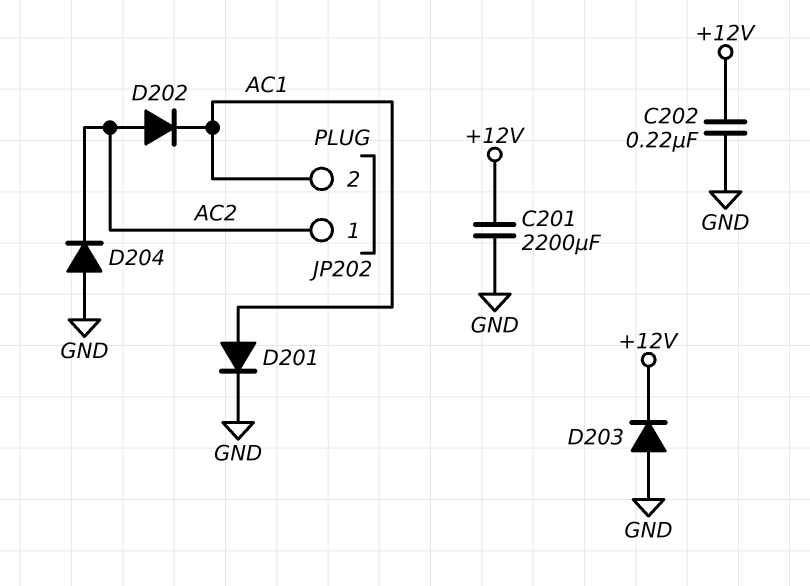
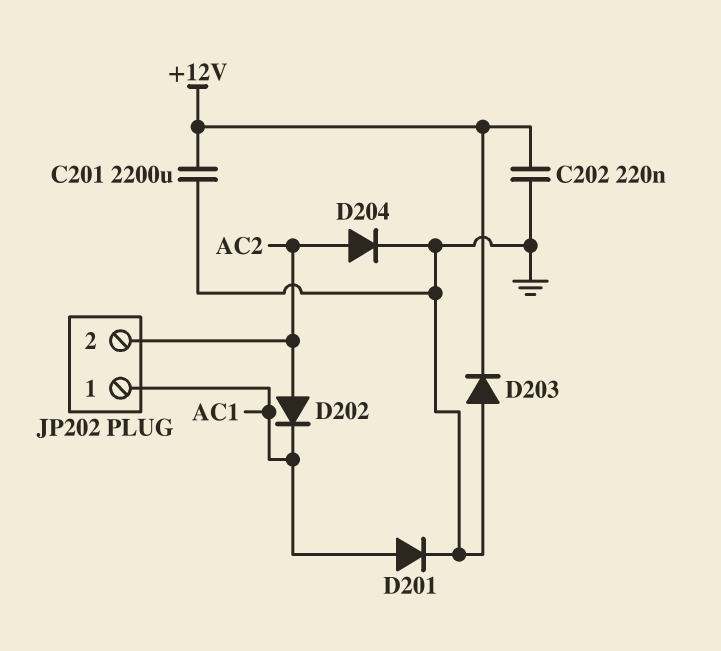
D204: diode (A GND, K AC2) -> diode (A AC2, K GND)
JP202 pin 1: AC2 -> AC1
JP202 pin 2: AC1 -> AC2

